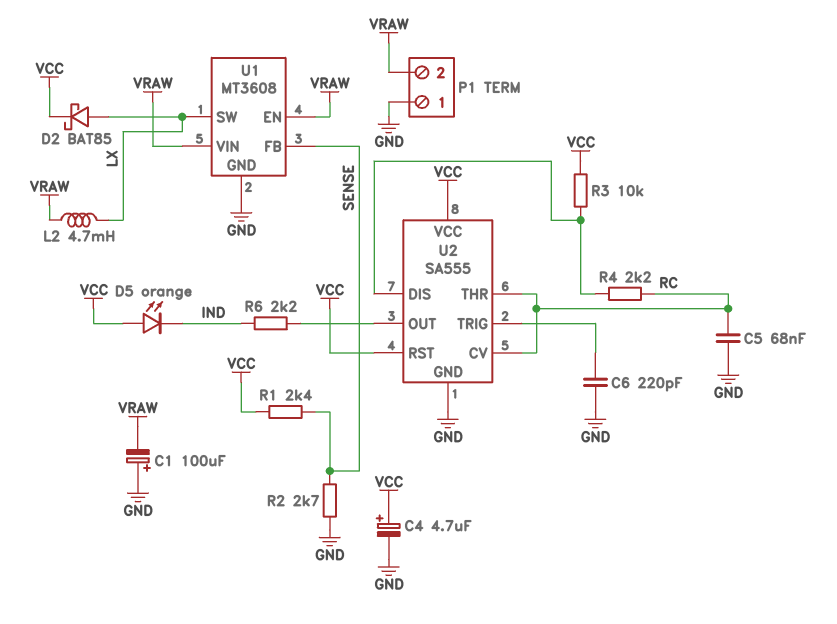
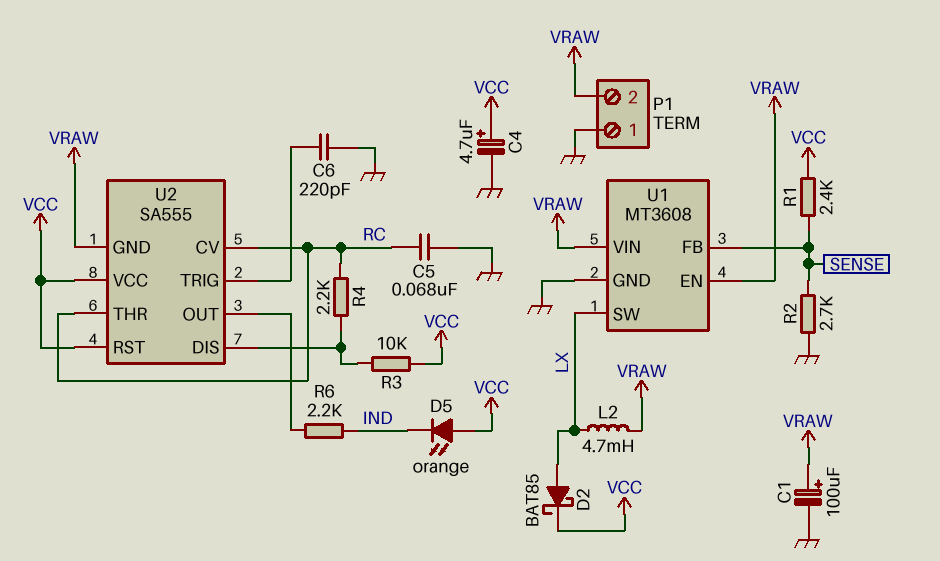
C1: 100uF (plus GND, minus VRAW) -> 100uF (plus VRAW, minus GND)
U2 pin GND: GND -> VRAW

